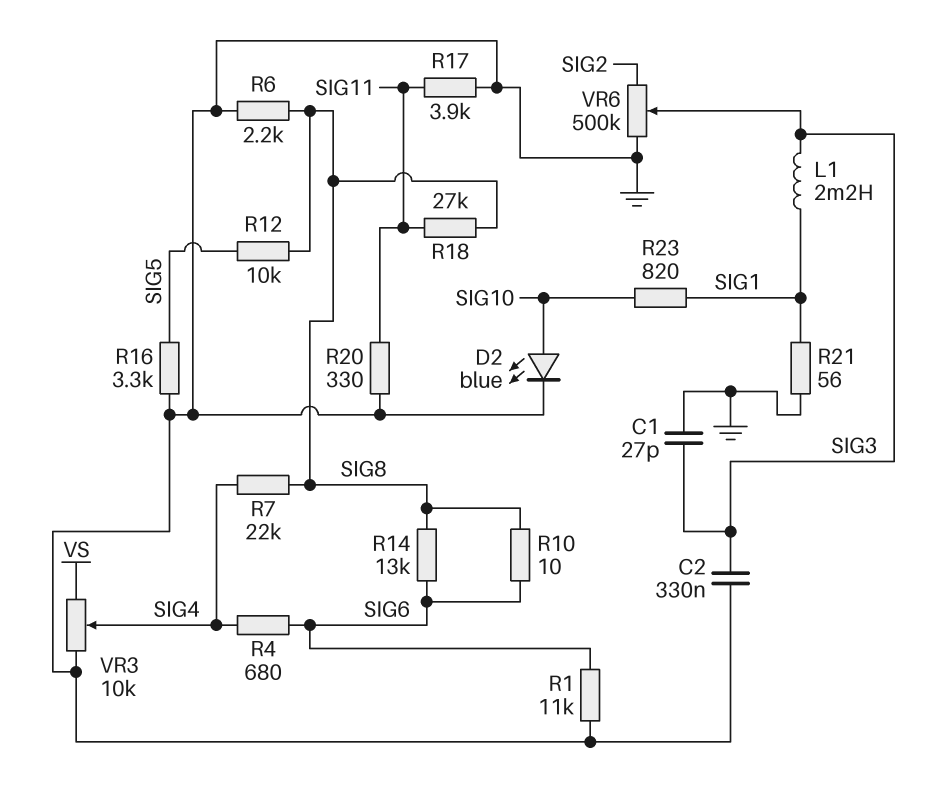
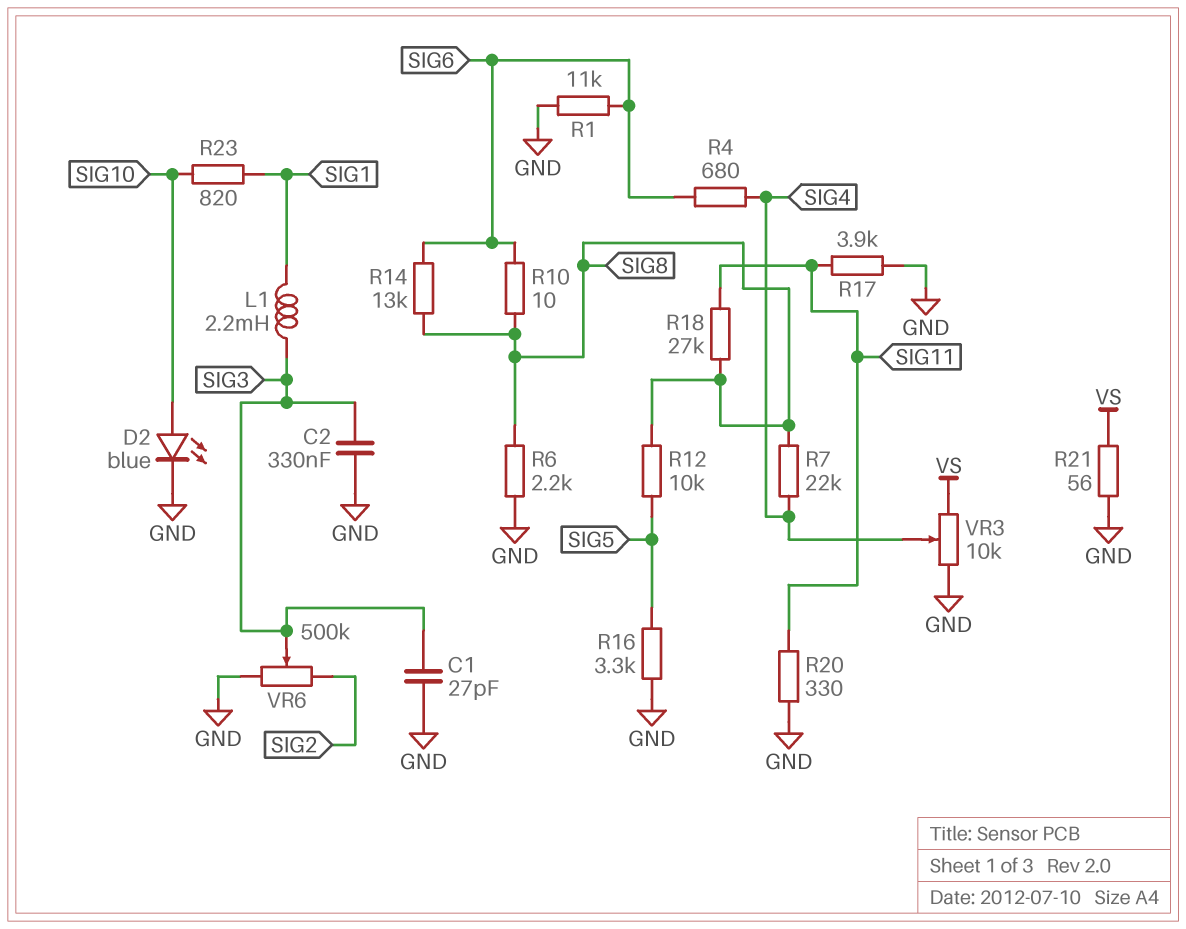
R21: 56 (GND, SIG1) -> 56 (GND, VS)

